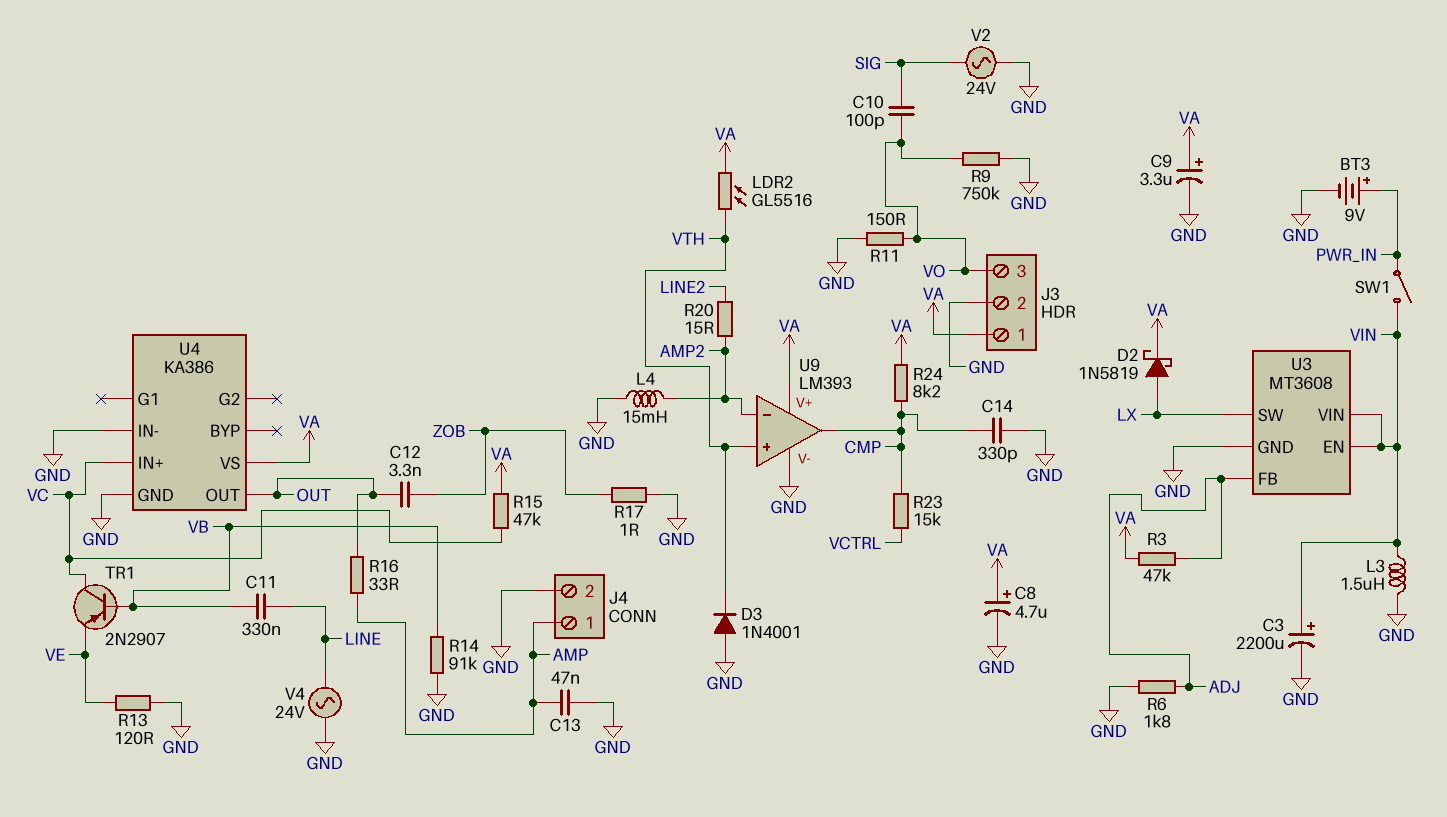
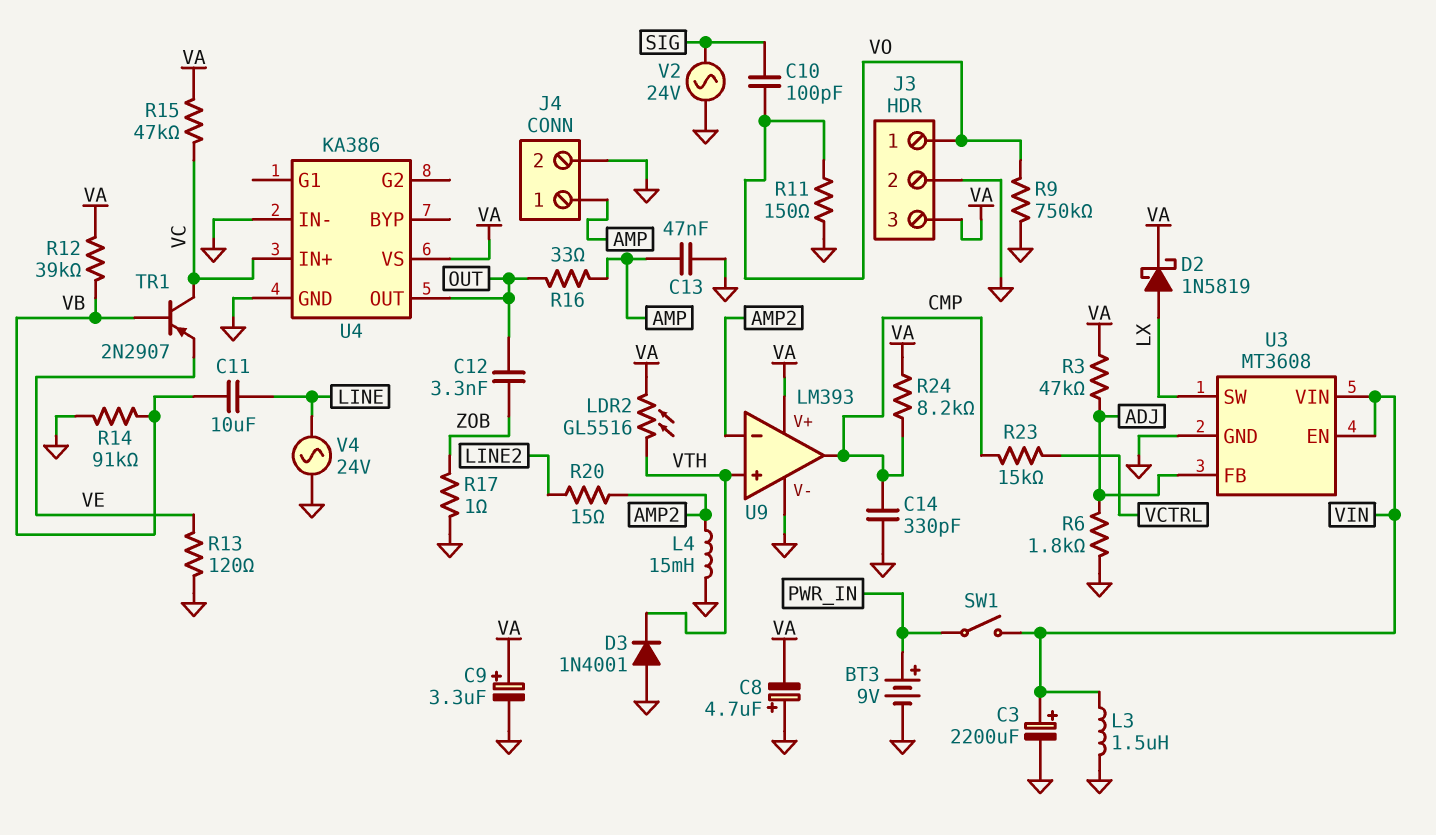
C8: 4.7uF (plus VA, minus GND) -> 4.7uF (plus GND, minus VA)
C11: 330nF (LINE, VB) -> 10uF (LINE, VB)
J3 pin 1: VA -> VO
J3 pin 3: VO -> VA
R12: none -> 39k (VA, VB)

